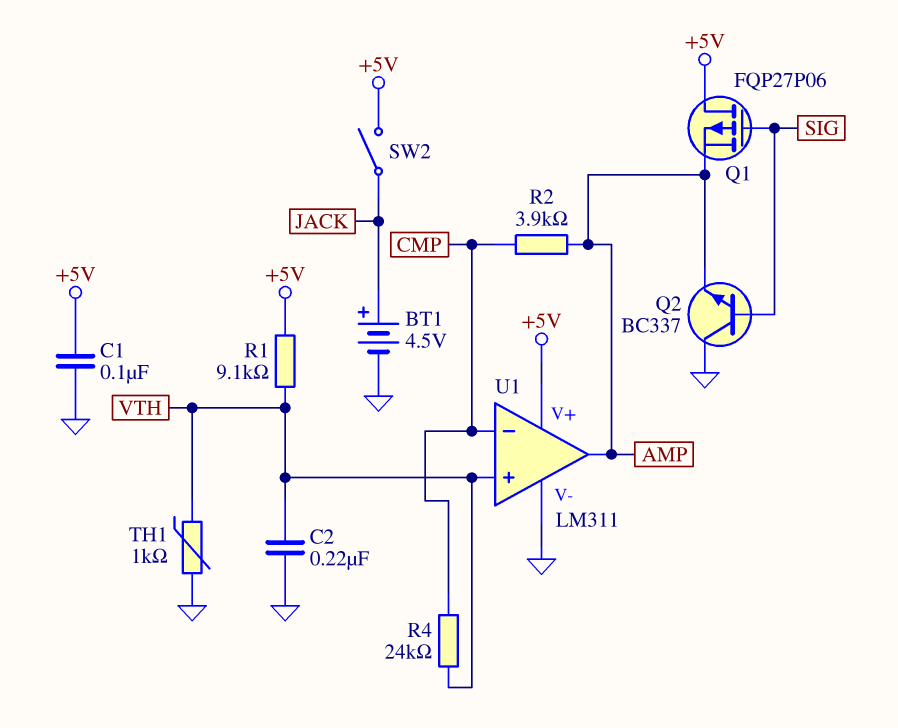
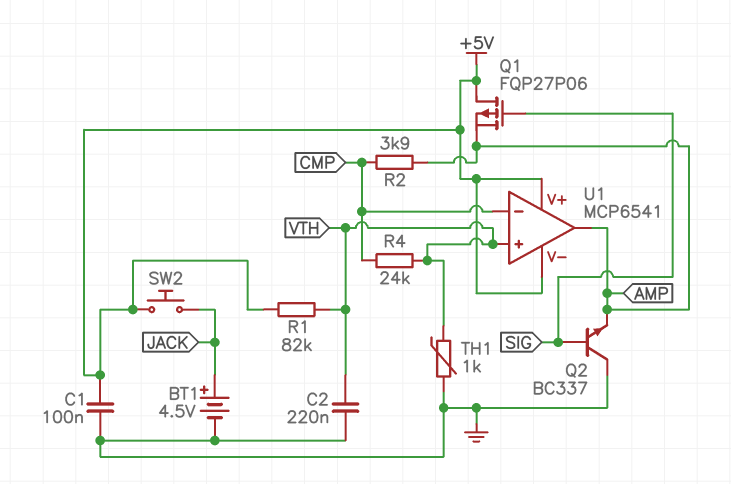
R1: 9.1k (+5V, VTH) -> 82k (+5V, VTH)
SW2: switch (+5V, JACK) -> button (+5V, JACK)
U1: LM311 -> MCP6541
U1 pin V-: GND -> +5V

